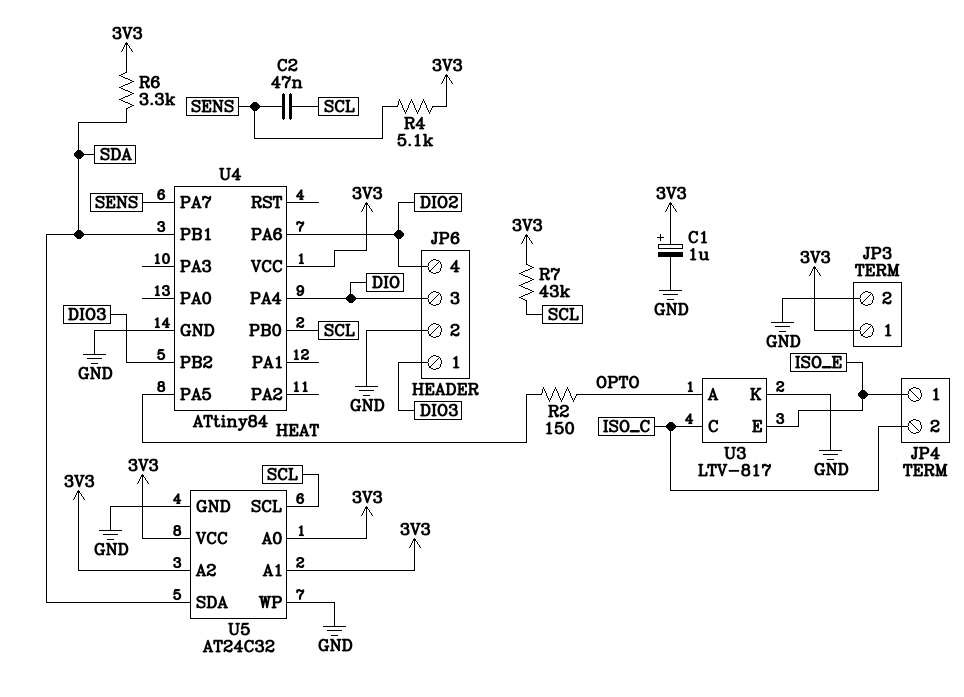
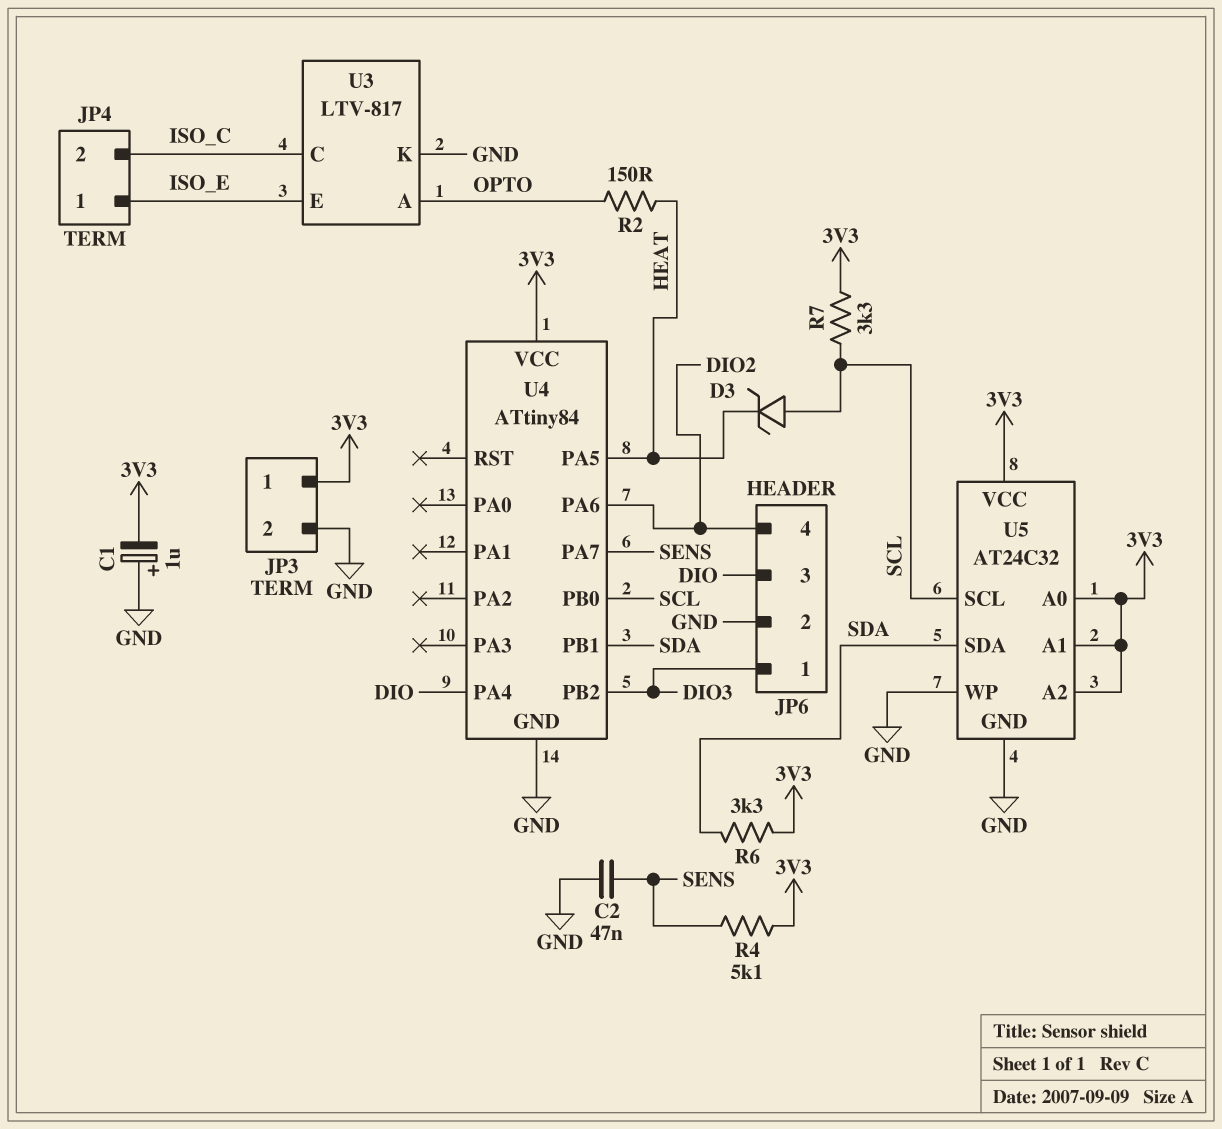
C1: 1uF (plus 3V3, minus GND) -> 1uF (plus GND, minus 3V3)
C2: 47nF (SCL, SENS) -> 47nF (GND, SENS)
D3: none -> zener (A SCL, K HEAT)
R7: 43k (3V3, SCL) -> 3.3k (3V3, SCL)

